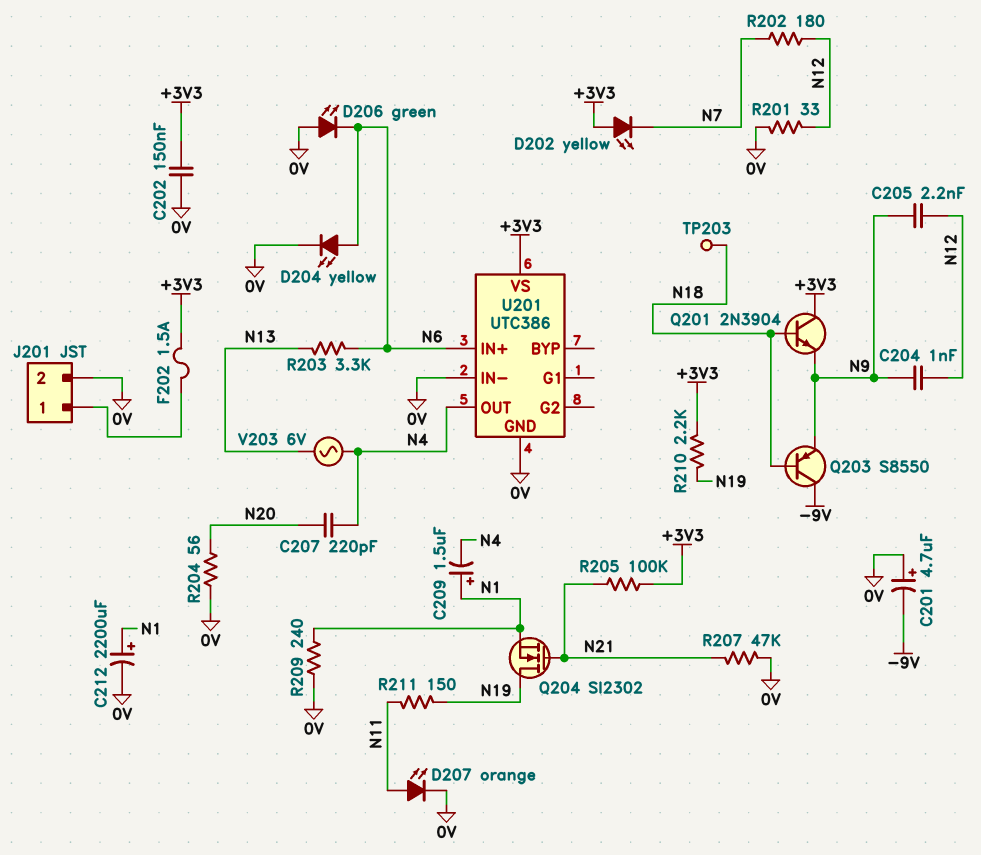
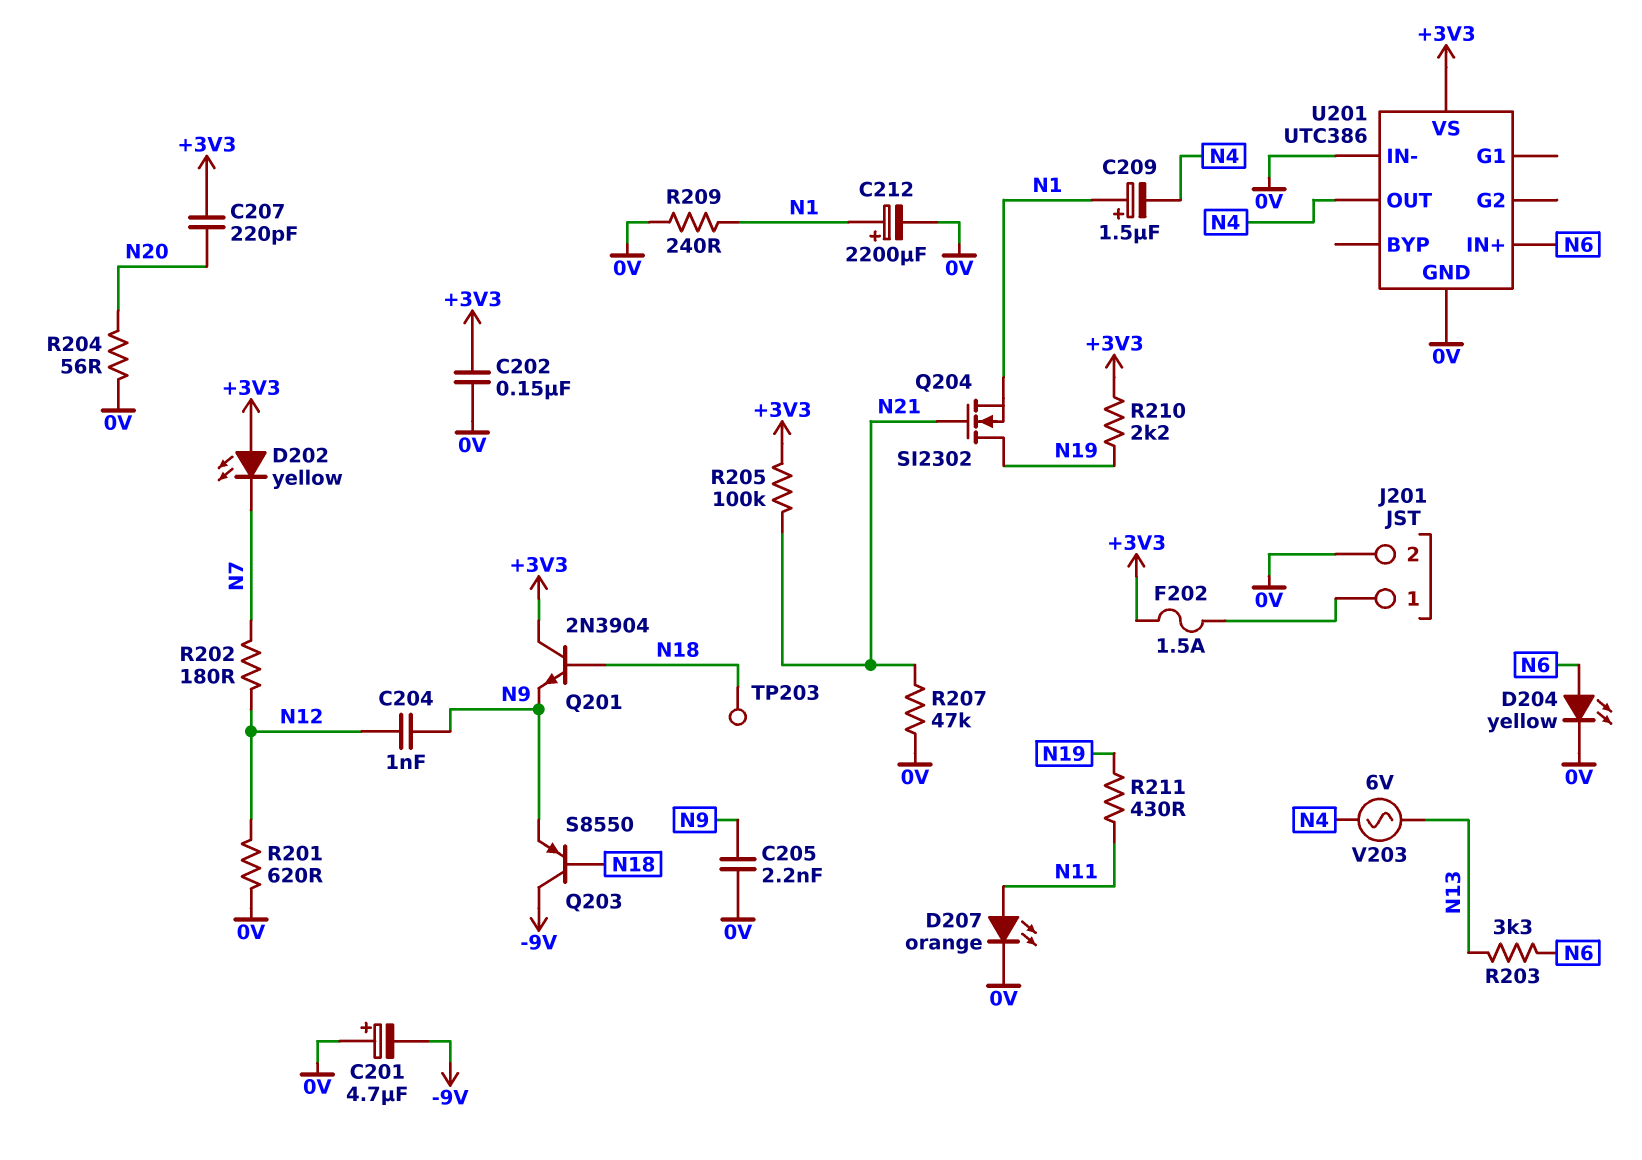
C205: 2.2nF (N9, N12) -> 2.2nF (0V, N9)
C207: 220pF (N4, N20) -> 220pF (+3V3, N20)
D206: LED green (A 0V, K N6) -> none
R201: 33 (0V, N12) -> 620 (0V, N12)
R211: 150 (N11, N19) -> 430 (N11, N19)

